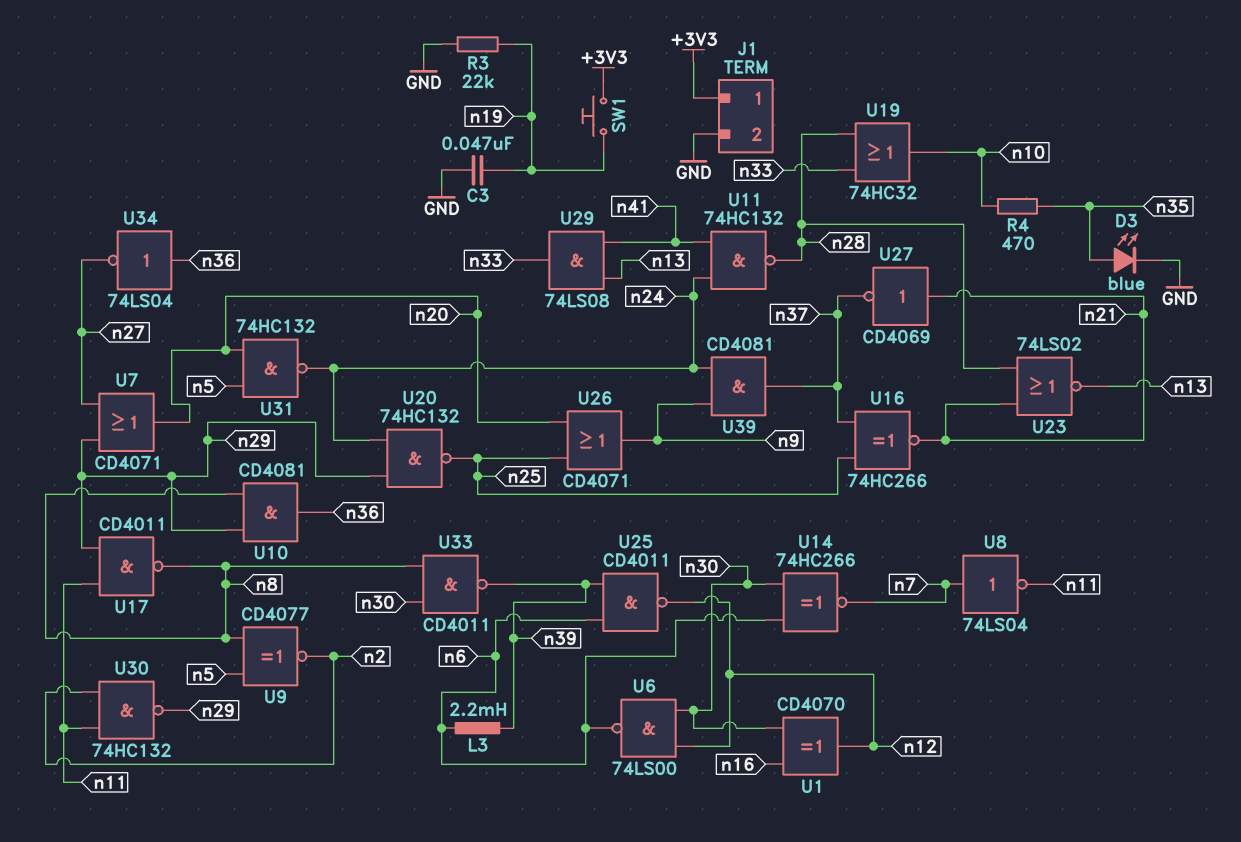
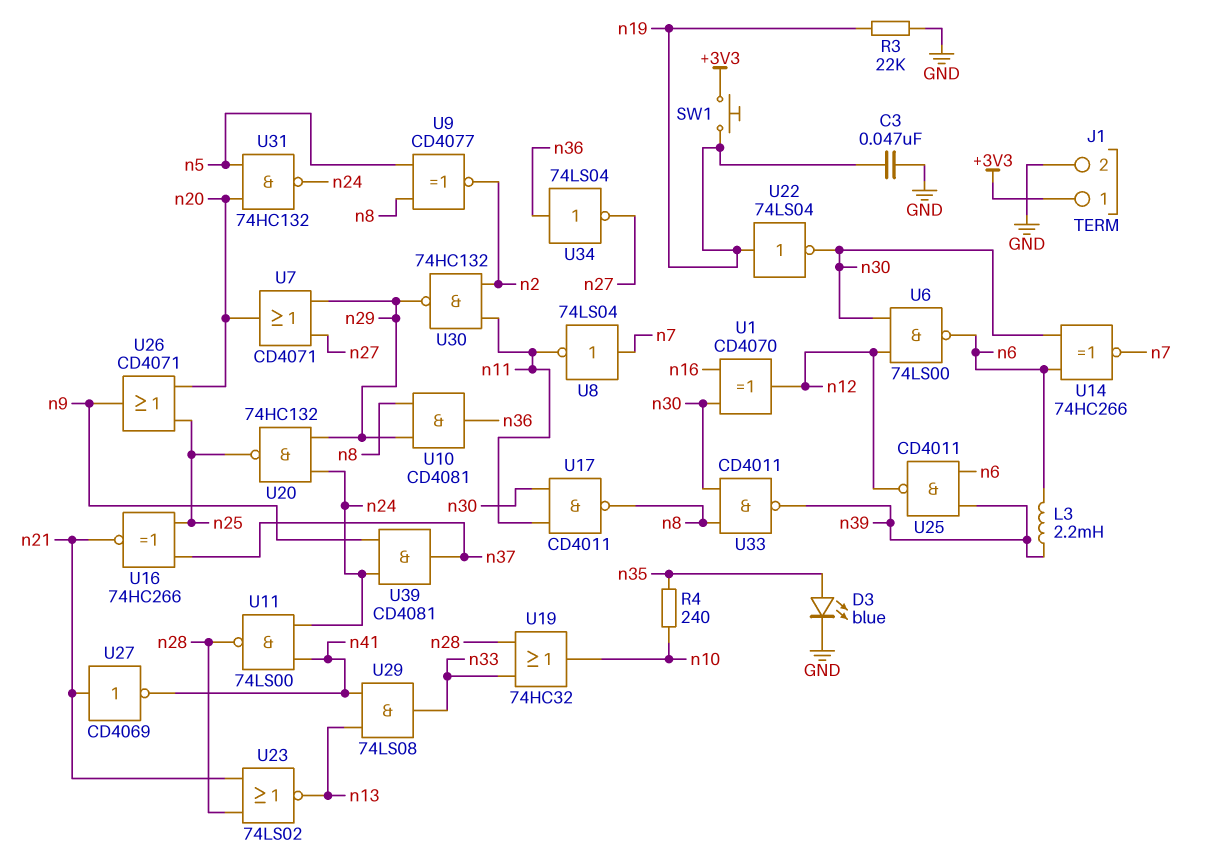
R4: 470 (n10, n35) -> 240 (n10, n35)
U11: NAND 74HC132 (in n24, in n41, out n28) -> NAND 74LS00 (in n24, in n41, out n28)
U17: NAND CD4011 (in n11, in n29, out n8) -> NAND CD4011 (in n11, in n30, out n8)
U22: none -> NOT 74LS04 (in n19, out n30)
U27: NOT CD4069 (in n21, out n37) -> NOT CD4069 (in n21, out n41)

